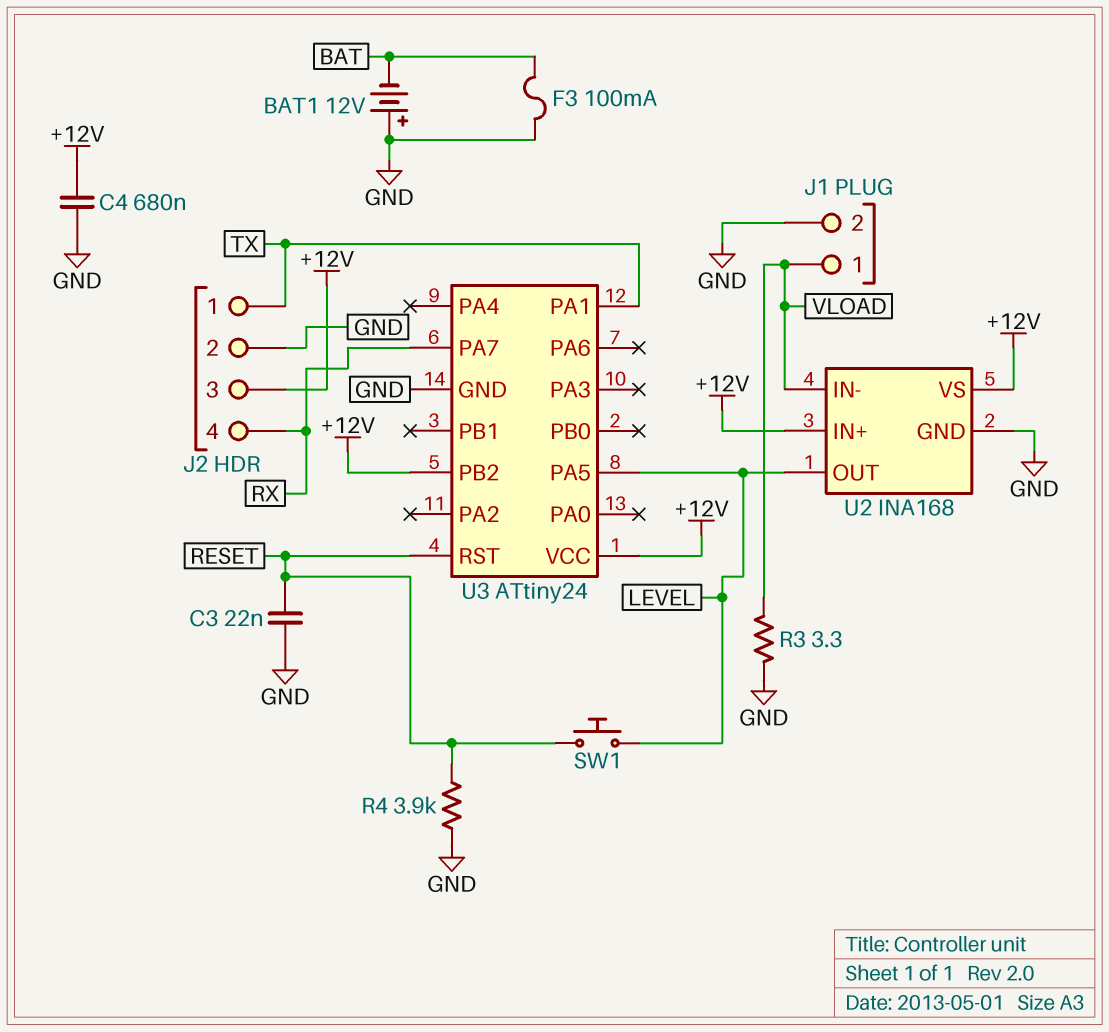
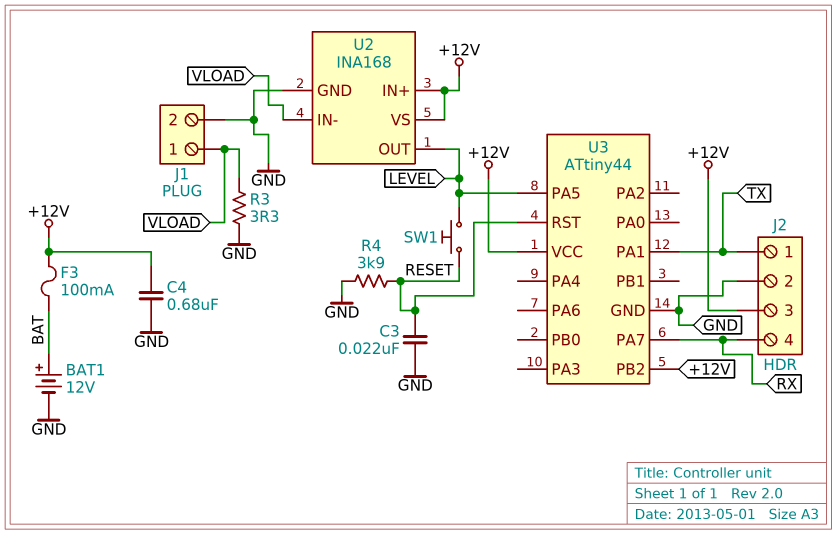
BAT1: 12V (plus GND, minus BAT) -> 12V (plus BAT, minus GND)
F3: 100mA (BAT, GND) -> 100mA (+12V, BAT)
U3: ATtiny24 -> ATtiny44

